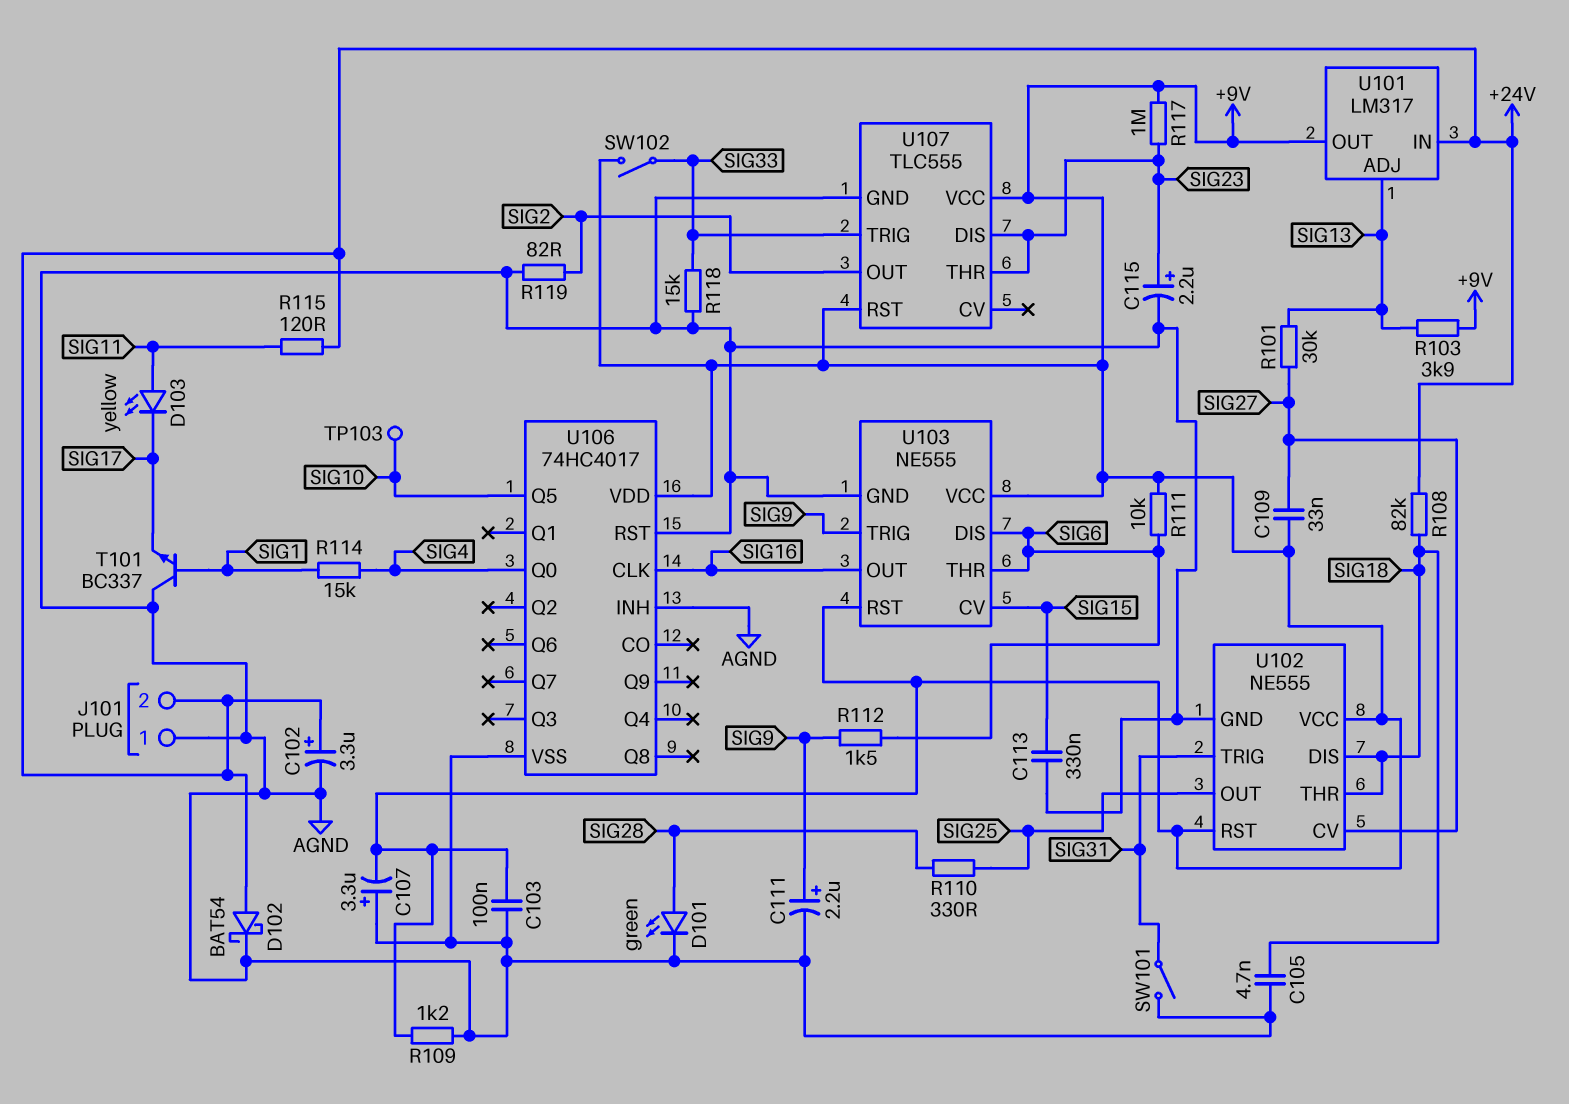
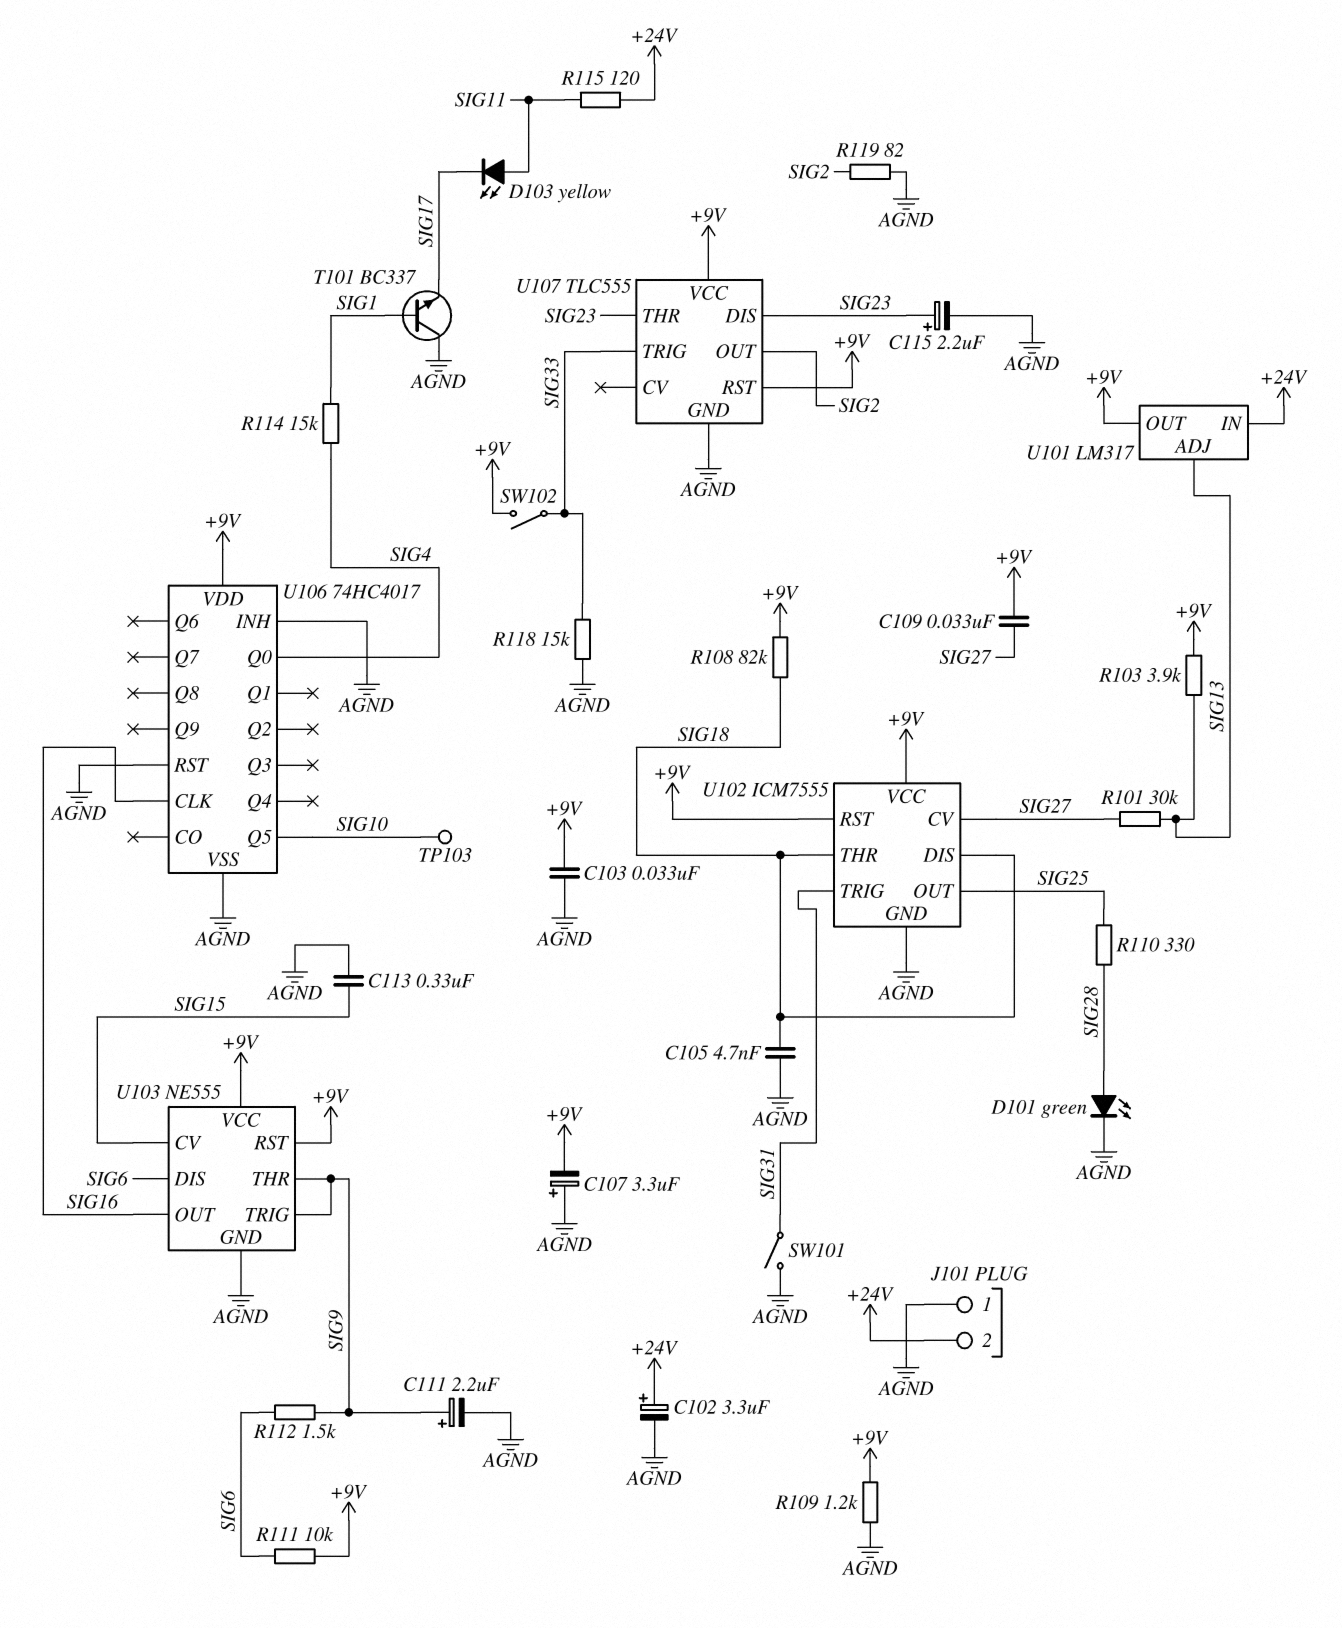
C103: 100nF (+9V, AGND) -> 33nF (+9V, AGND)
D102: schottky BAT54 (A +24V, K AGND) -> none
R108: 82k (+24V, SIG18) -> 82k (+9V, SIG18)
R117: 1M (+9V, SIG23) -> none
U102: NE555 -> ICM7555
U103 pin THR: SIG6 -> SIG9

